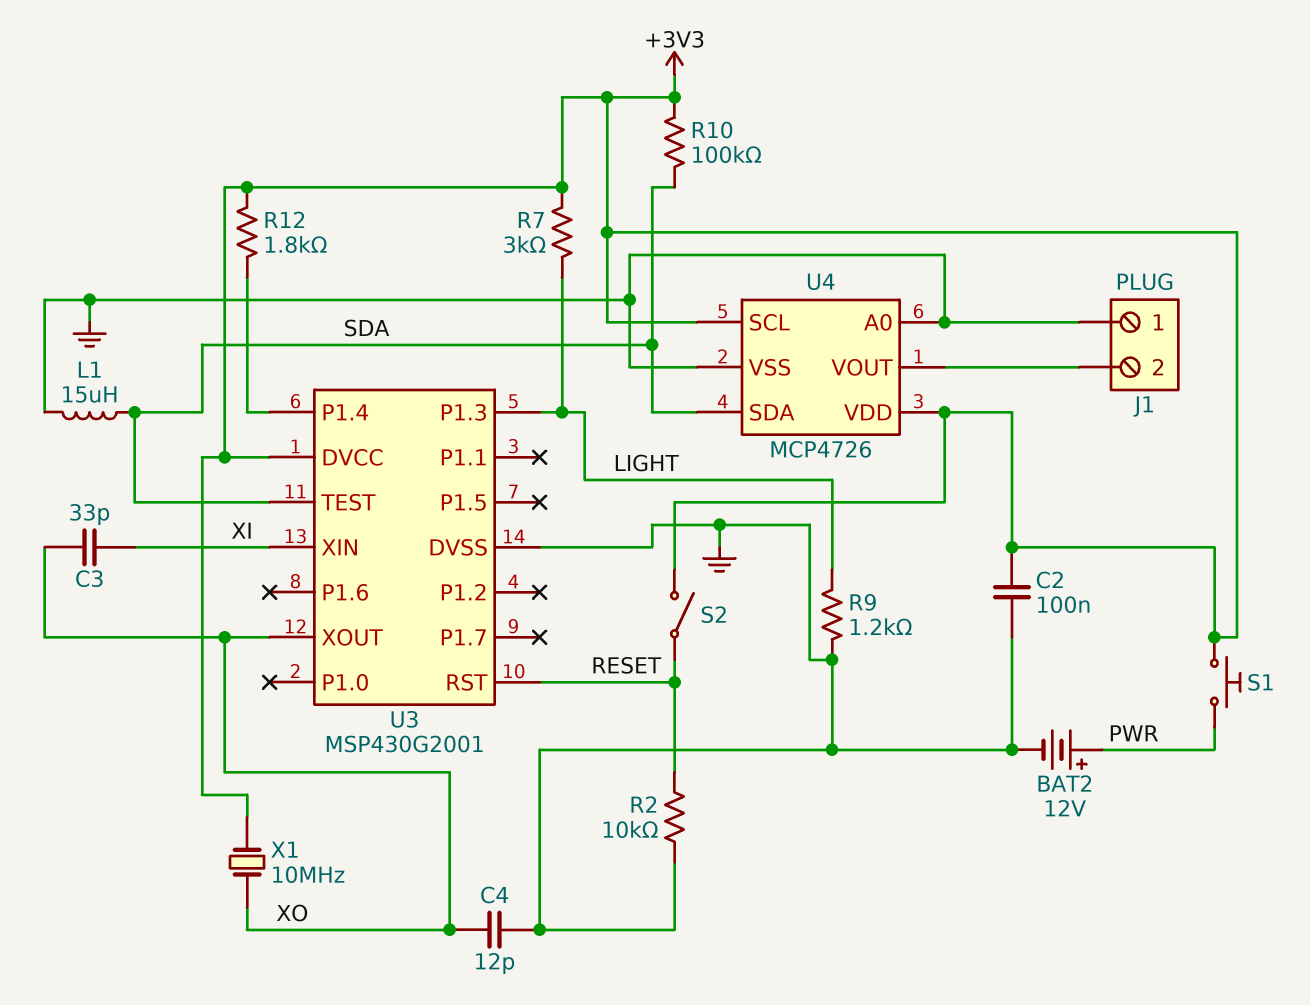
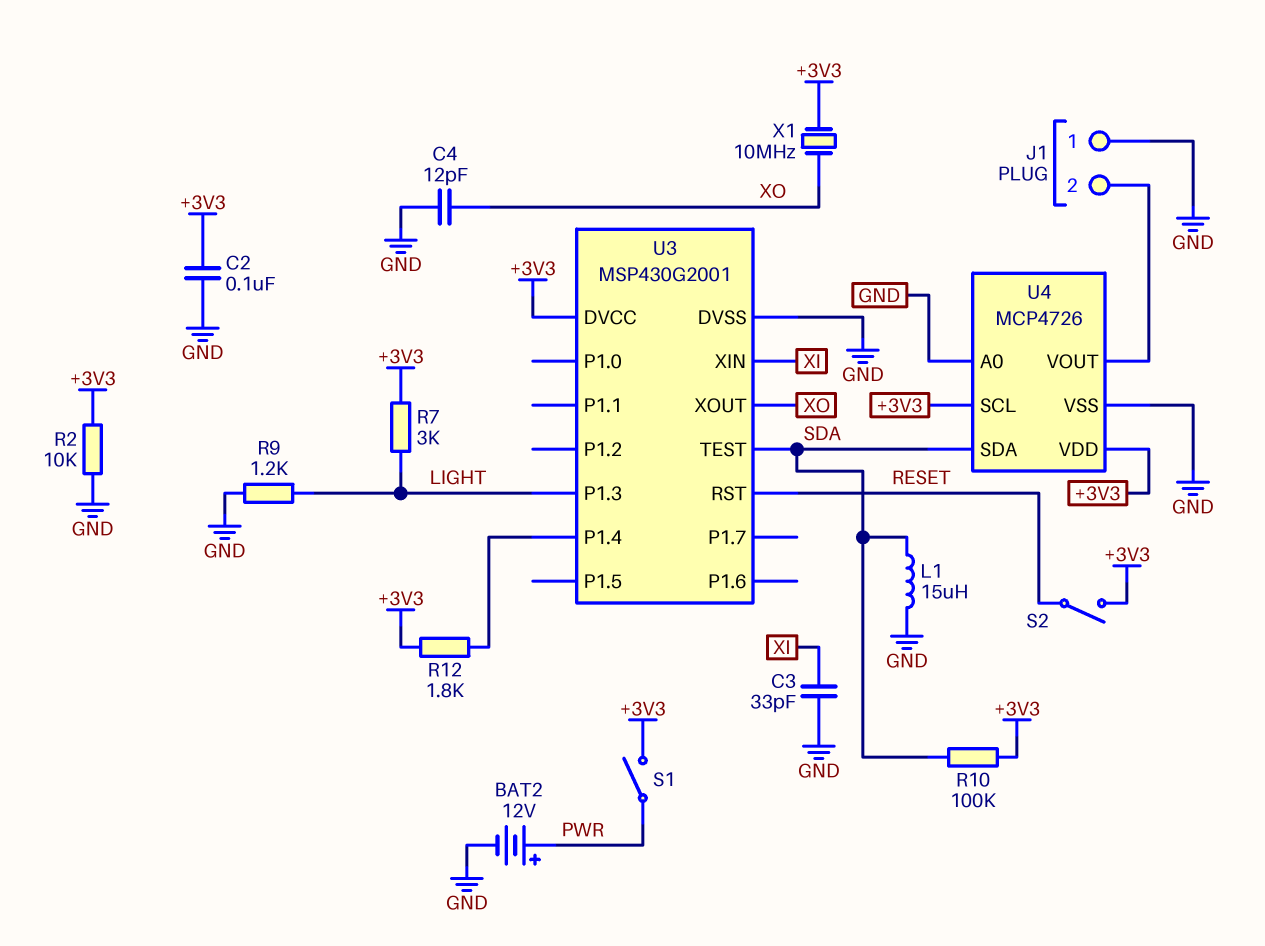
C3: 33pF (XI, XO) -> 33pF (GND, XI)
R2: 10k (GND, RESET) -> 10k (+3V3, GND)
S1: button (+3V3, PWR) -> switch (+3V3, PWR)

